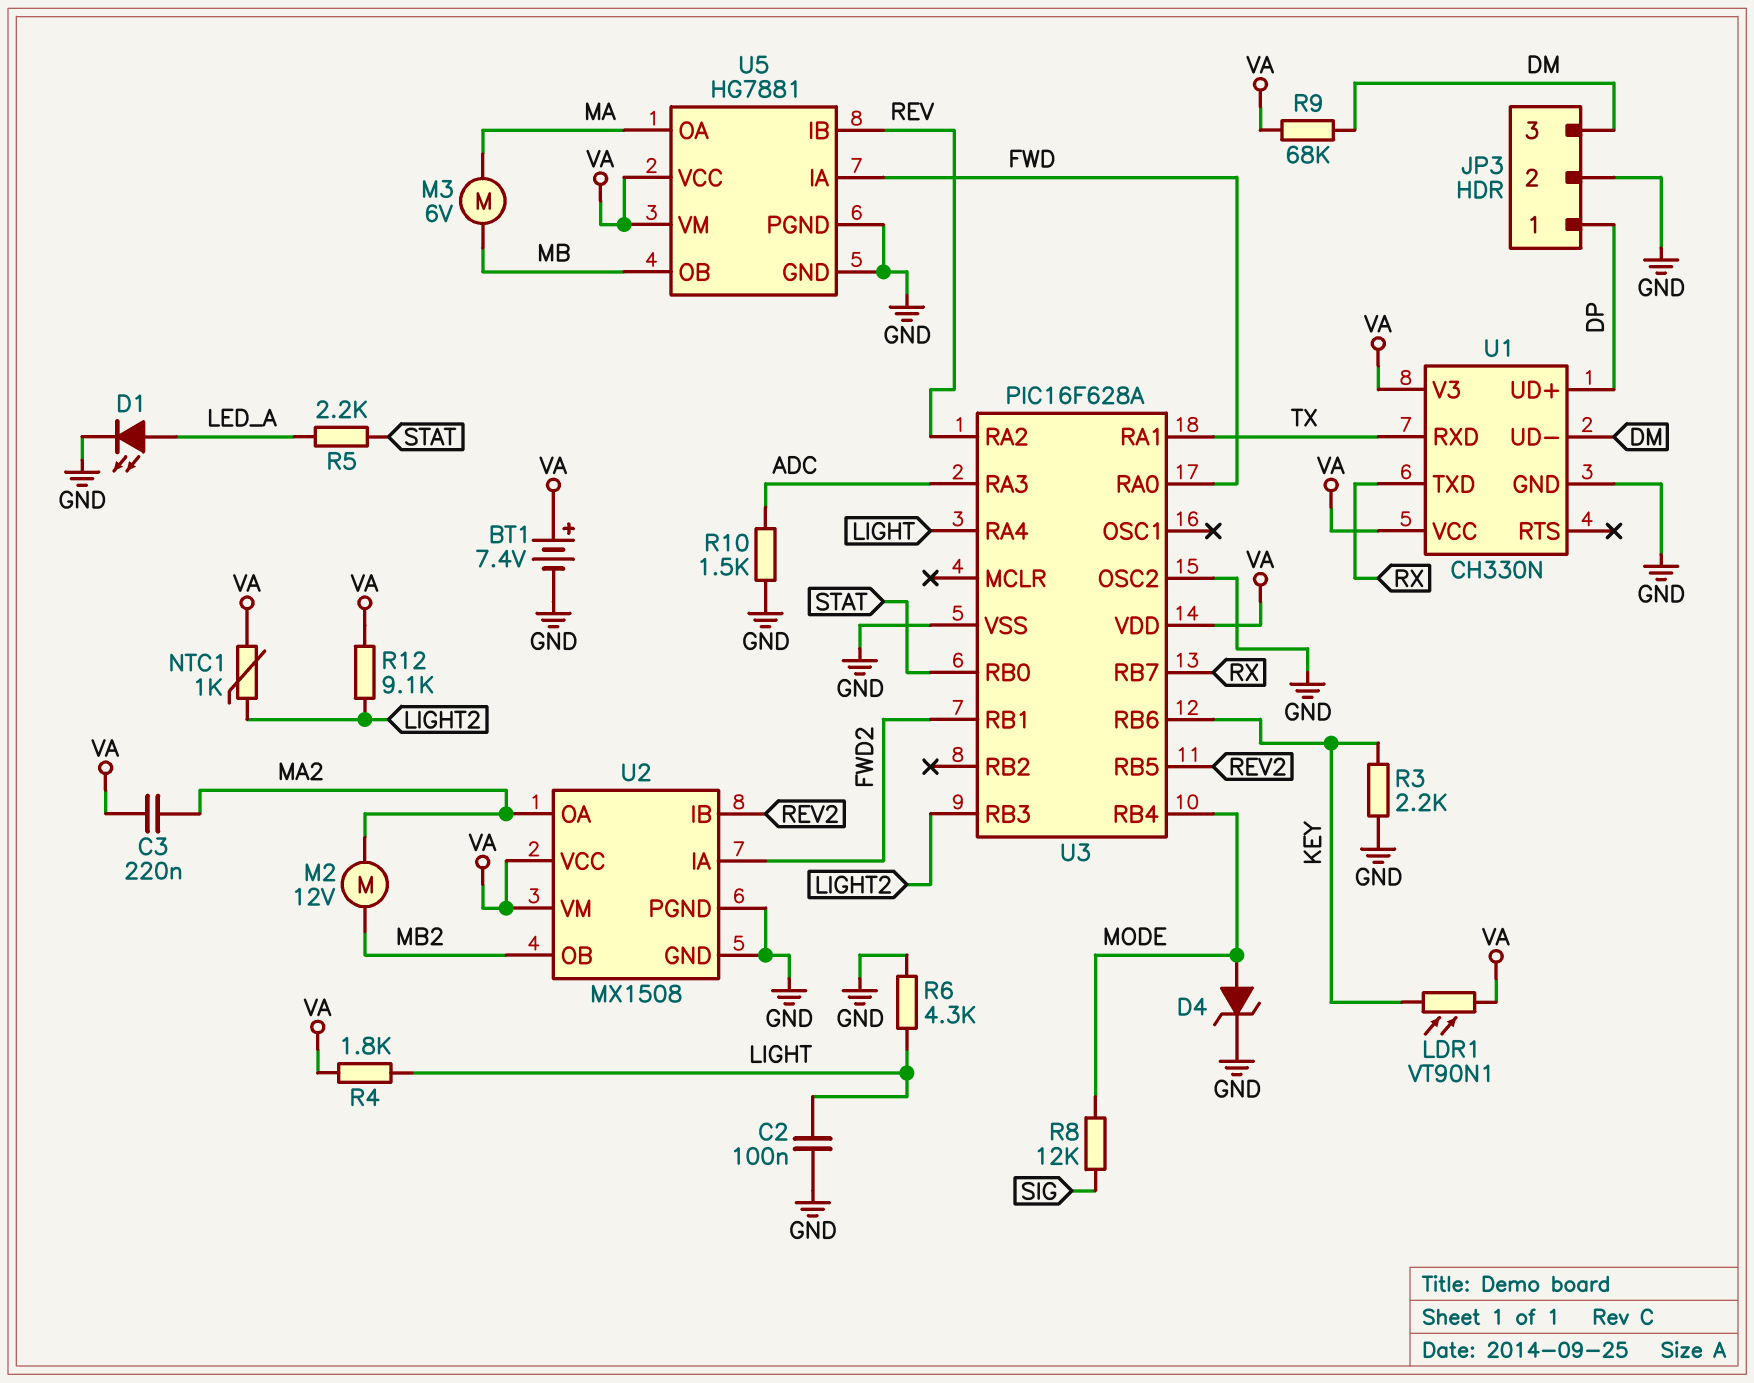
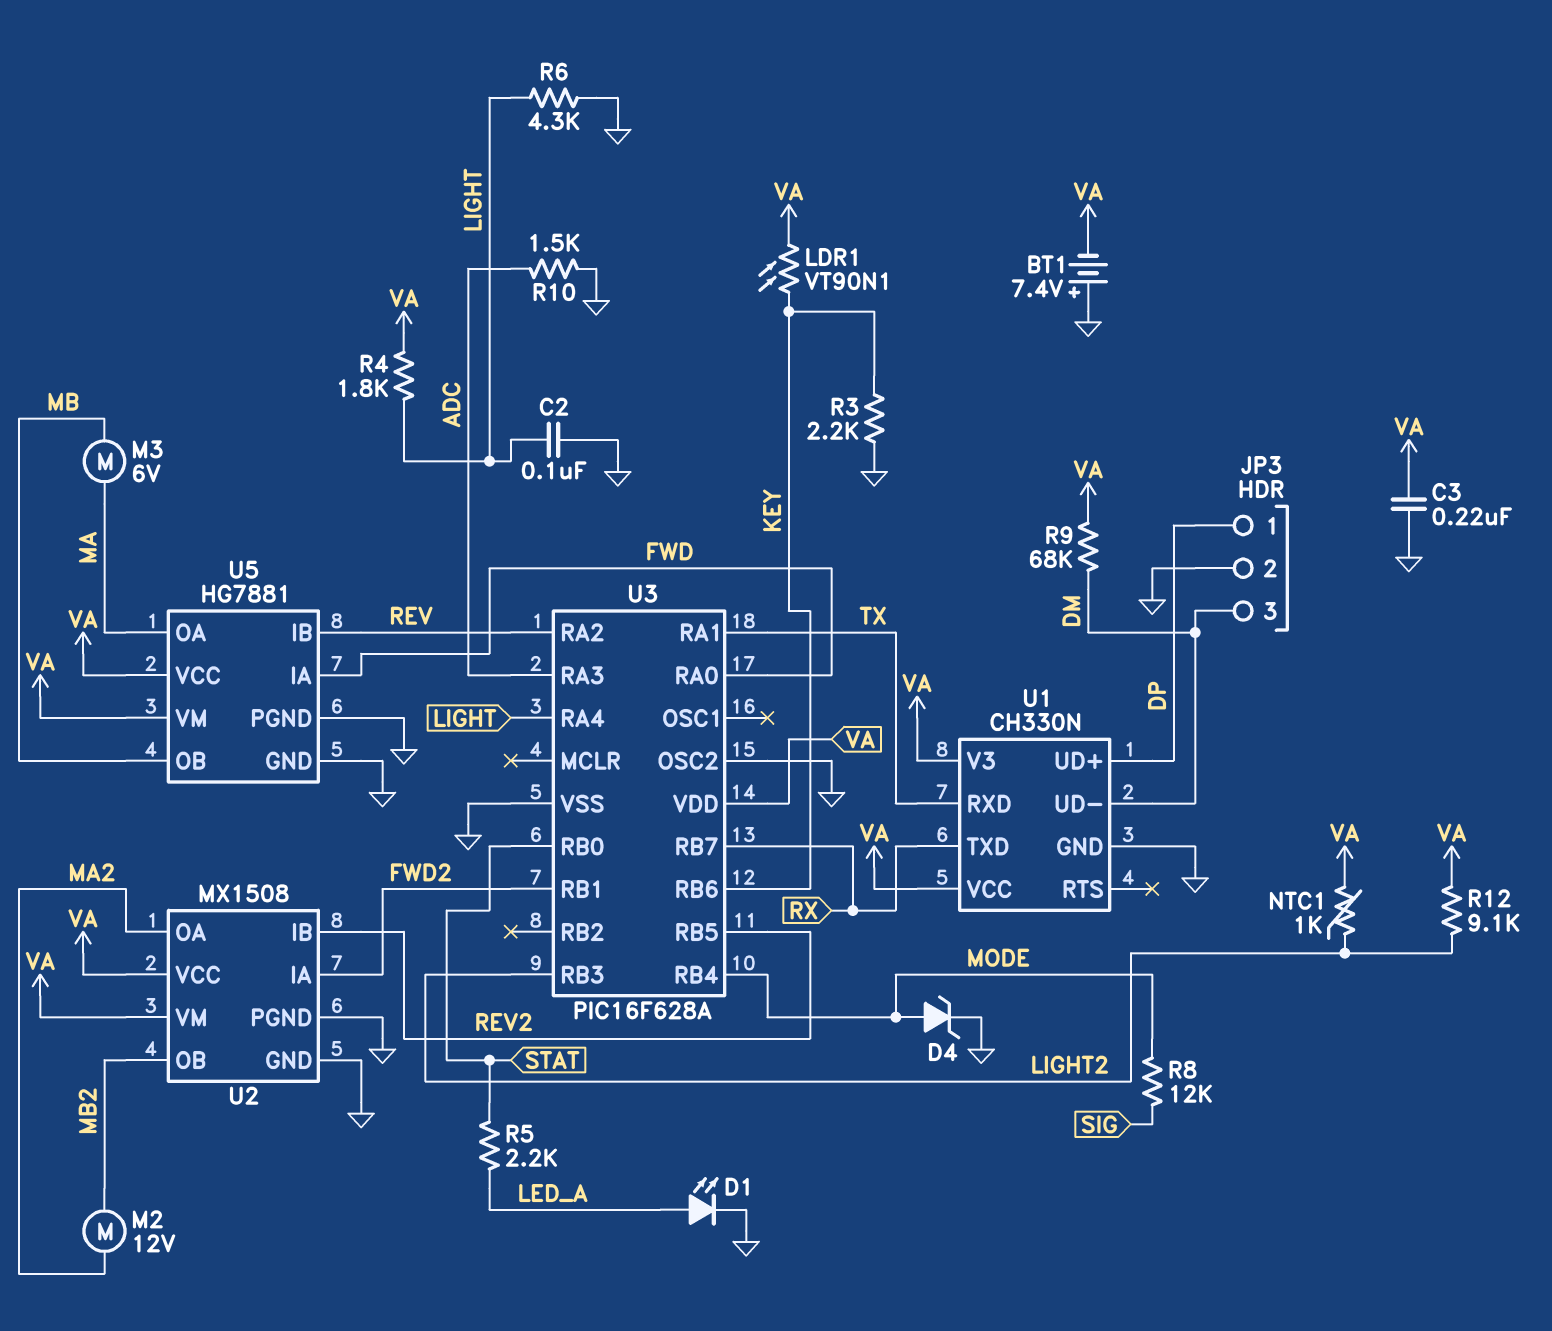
BT1: 7.4V (plus VA, minus GND) -> 7.4V (plus GND, minus VA)
C3: 220nF (MA2, VA) -> 220nF (GND, VA)

